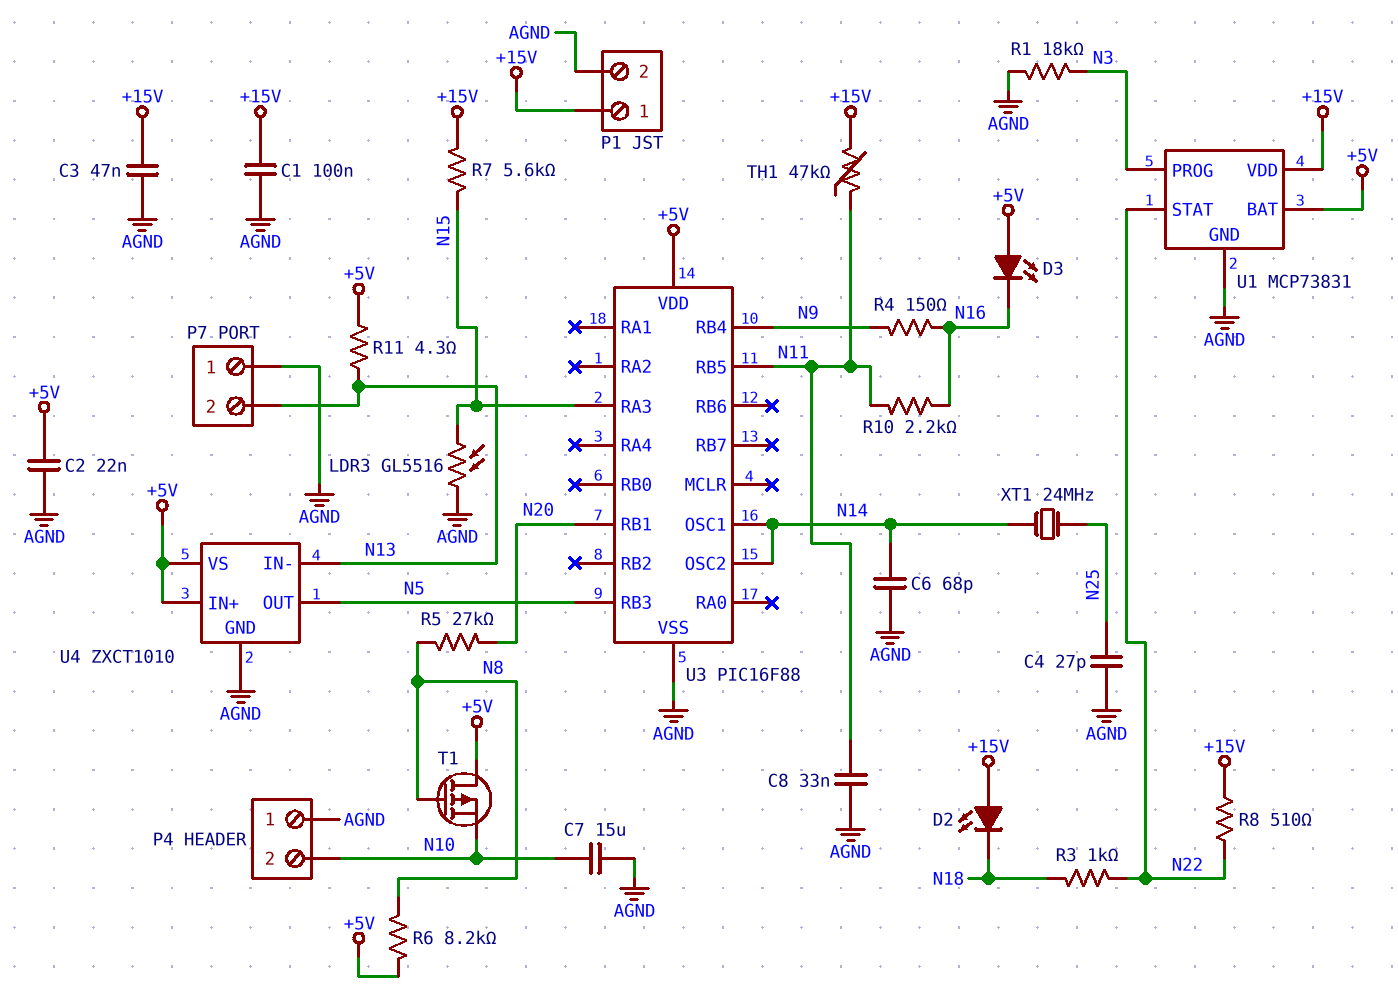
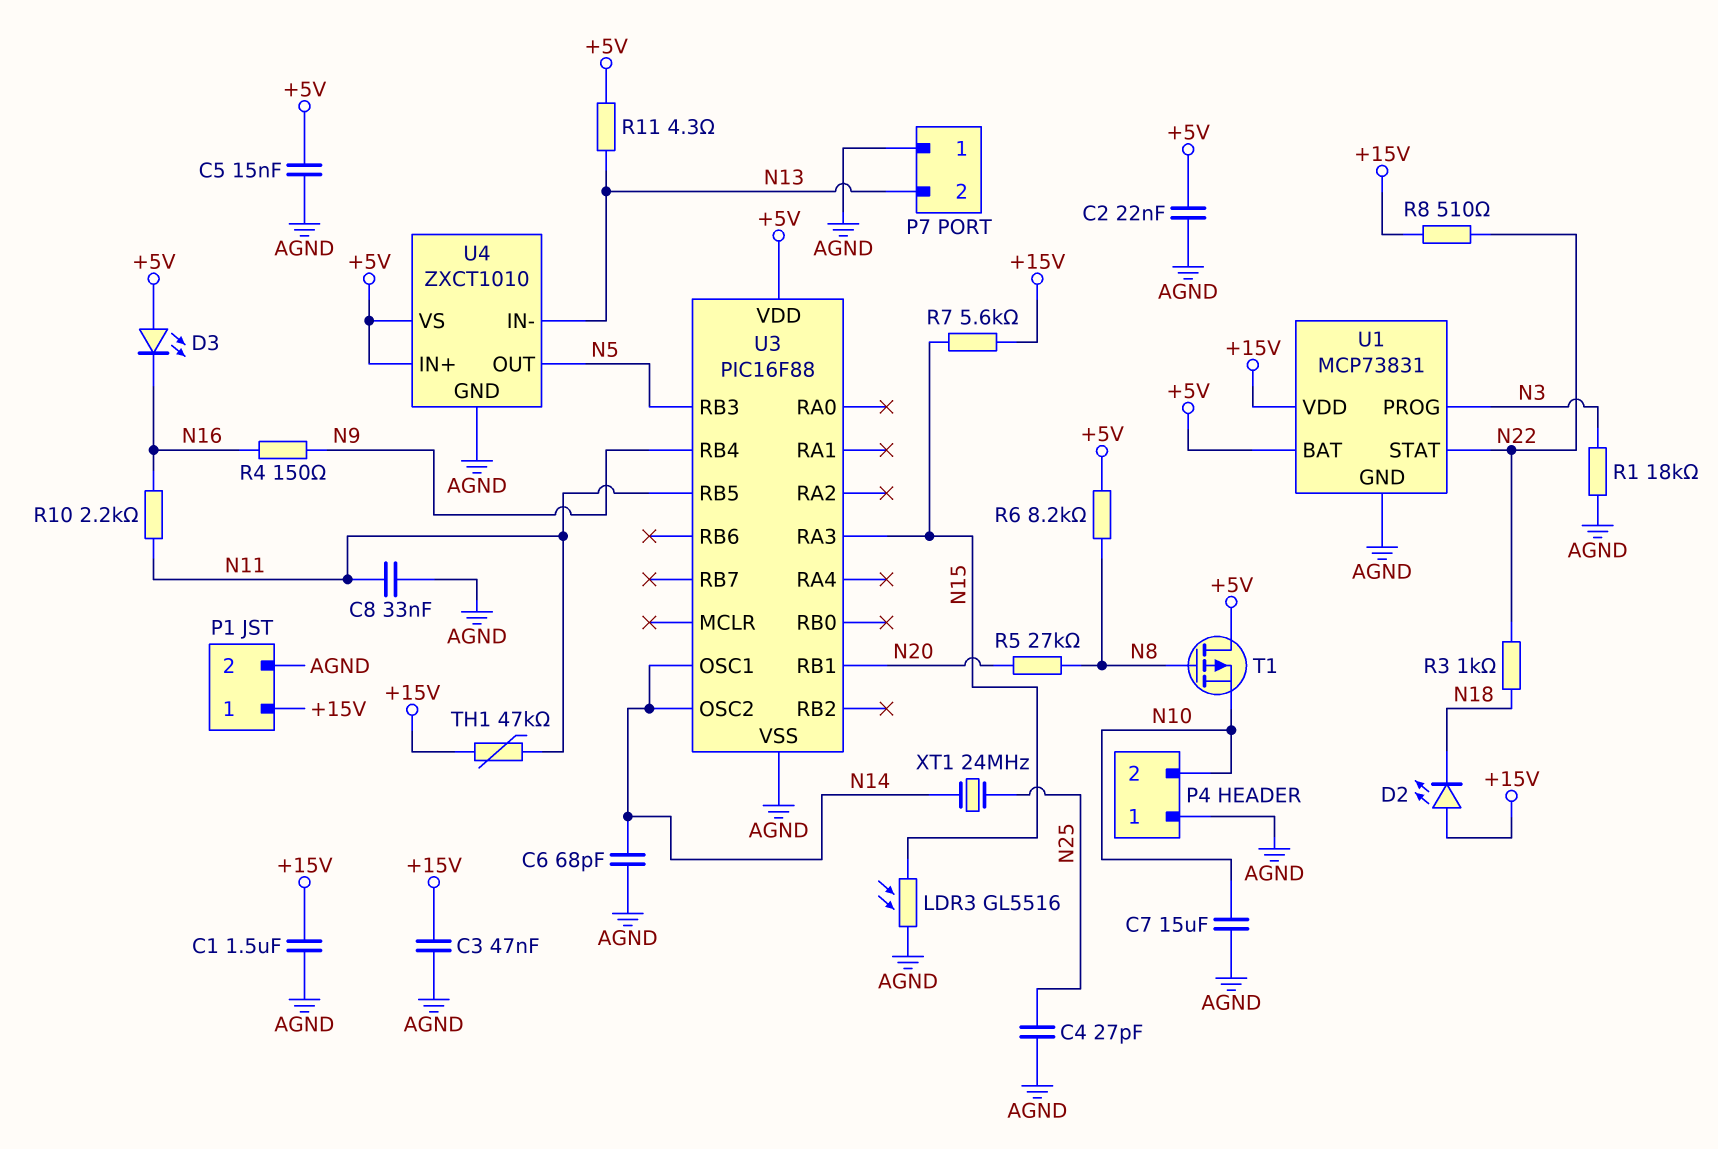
C1: 100nF (+15V, AGND) -> 1.5uF (+15V, AGND)
C5: none -> 15nF (+5V, AGND)

